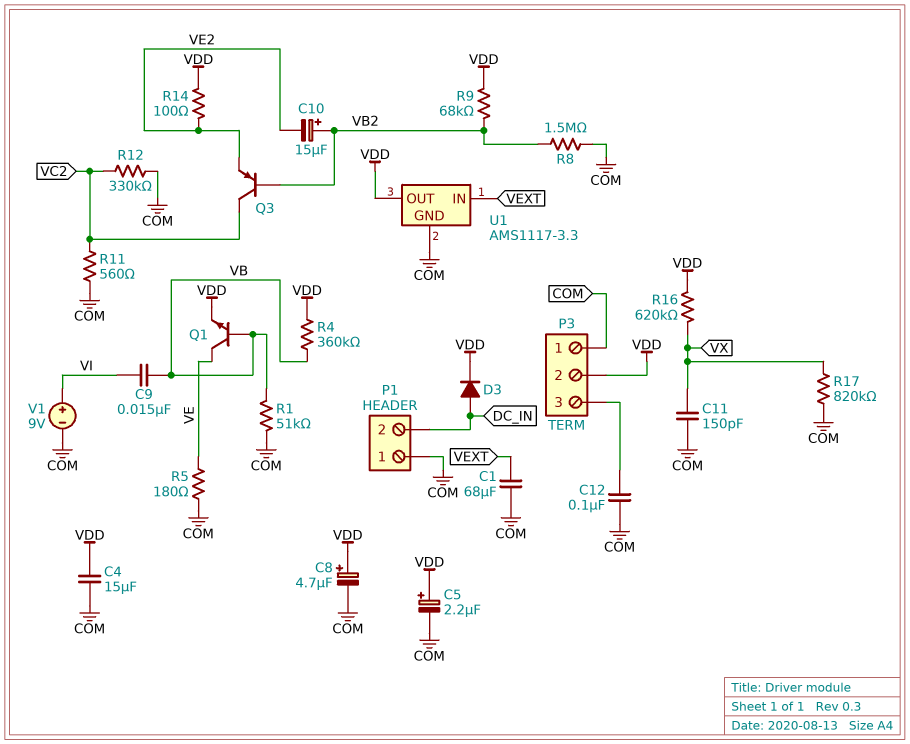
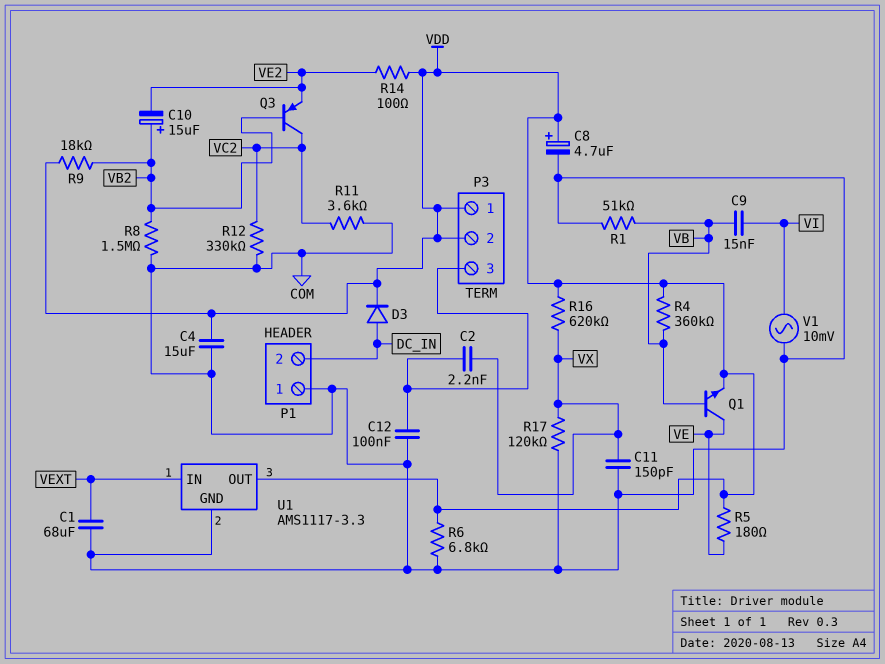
C2: none -> 2.2nF (P3/3, VX)
C5: 2.2uF (plus VDD, minus COM) -> none
P3 pin 1: COM -> VDD
R5: 180 (COM, VE) -> 180 (VDD, VE)
R6: none -> 6.8k (COM, VDD)
R9: 68k (VB2, VDD) -> 18k (VB2, VDD)
R11: 560 (COM, VC2) -> 3.6k (COM, VC2)
R17: 820k (COM, VX) -> 120k (COM, VX)
V1: 9V (plus VI, minus COM) -> AC 10mV (COM, VI)

